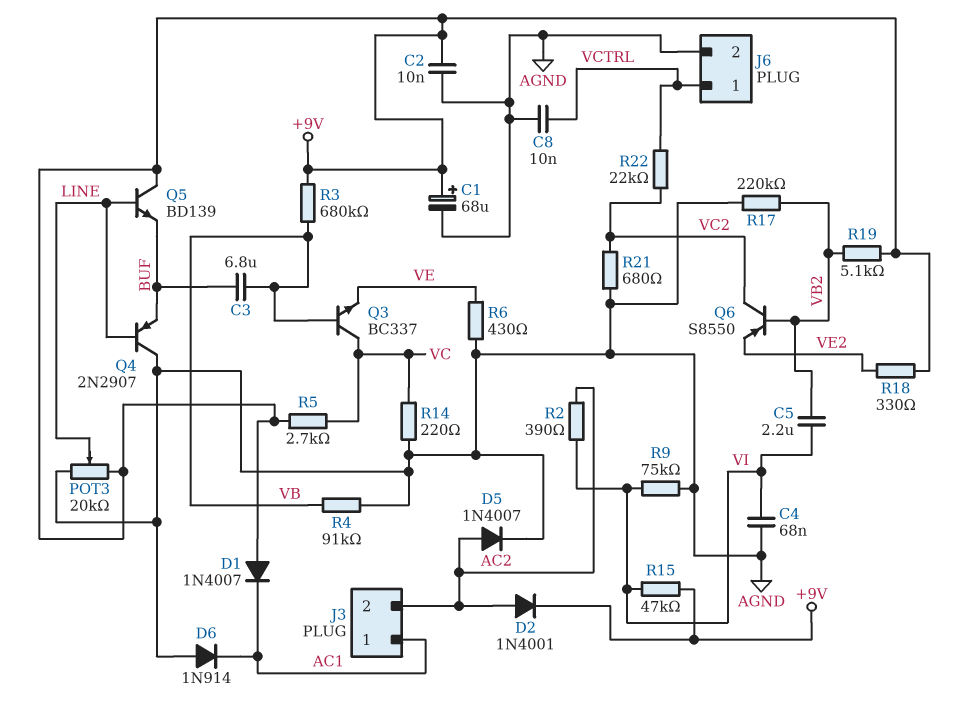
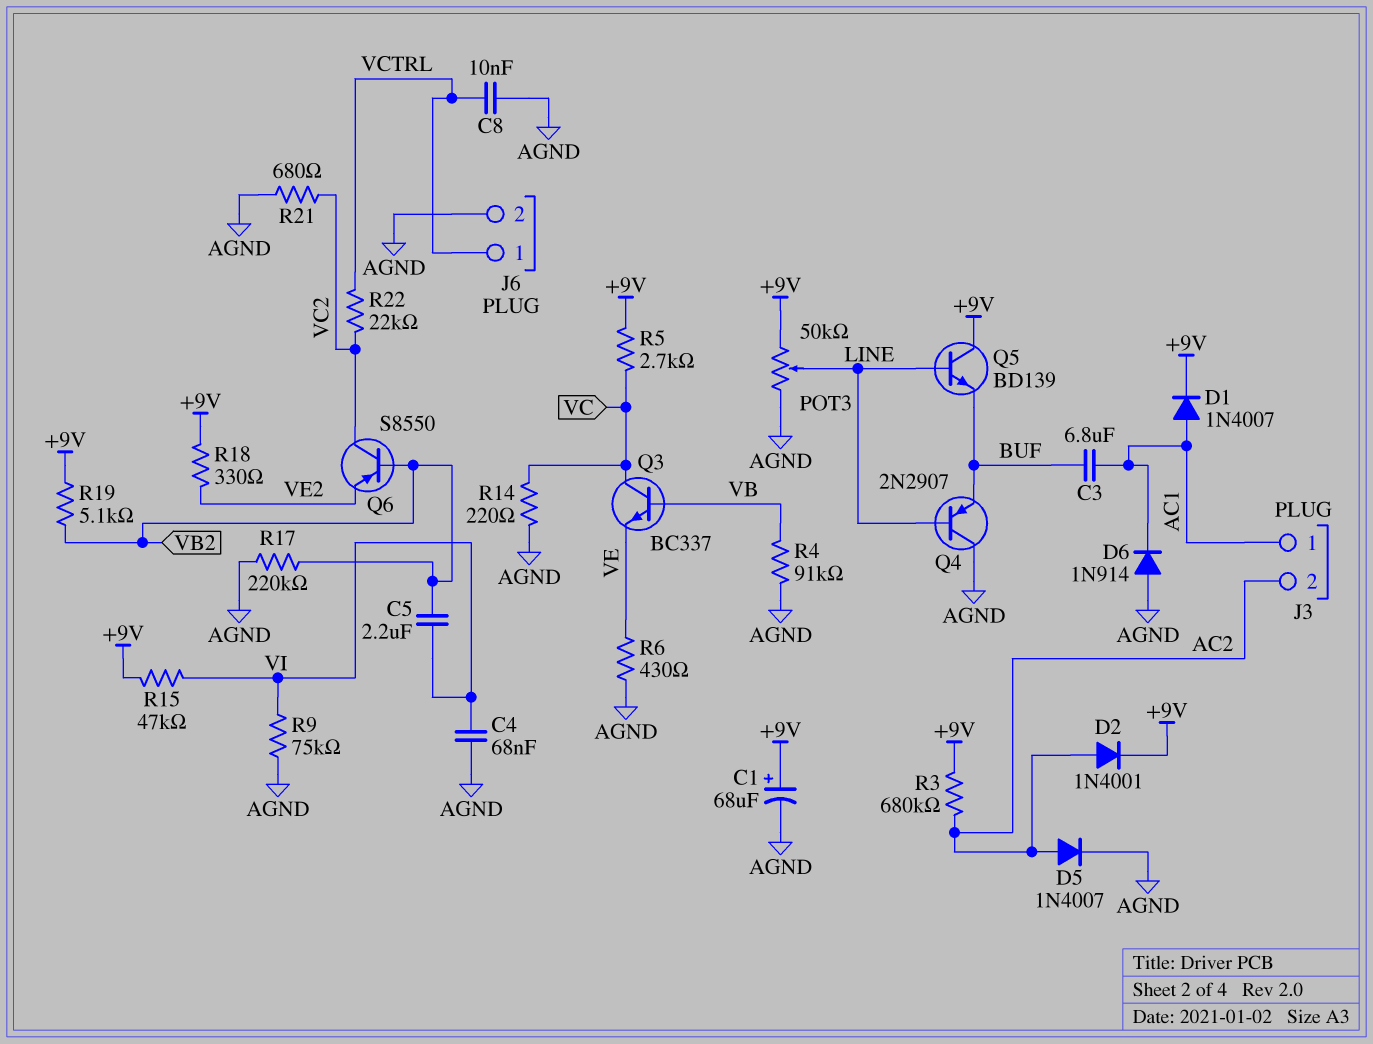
C2: 10nF (+9V, AGND) -> none
C3: 6.8uF (BUF, VB) -> 6.8uF (AC1, BUF)
D1: diode 1N4007 (A +9V, K AC1) -> diode 1N4007 (A AC1, K +9V)
POT3: 20k (+9V, AGND, wiper LINE) -> 50k (+9V, AGND, wiper LINE)
R2: 390 (AC2, VI) -> none
R3: 680k (+9V, VB) -> 680k (+9V, AC2)

